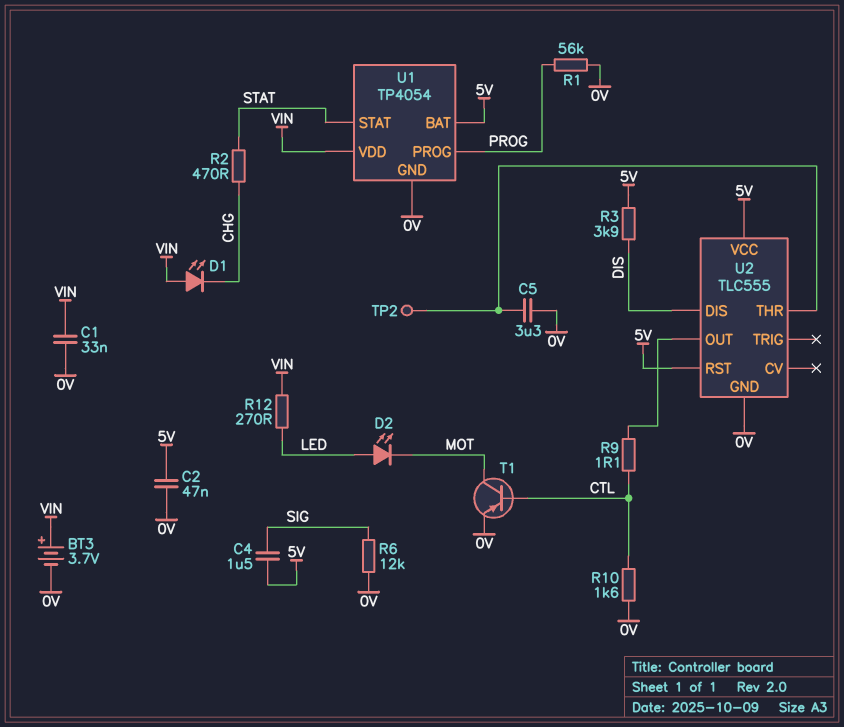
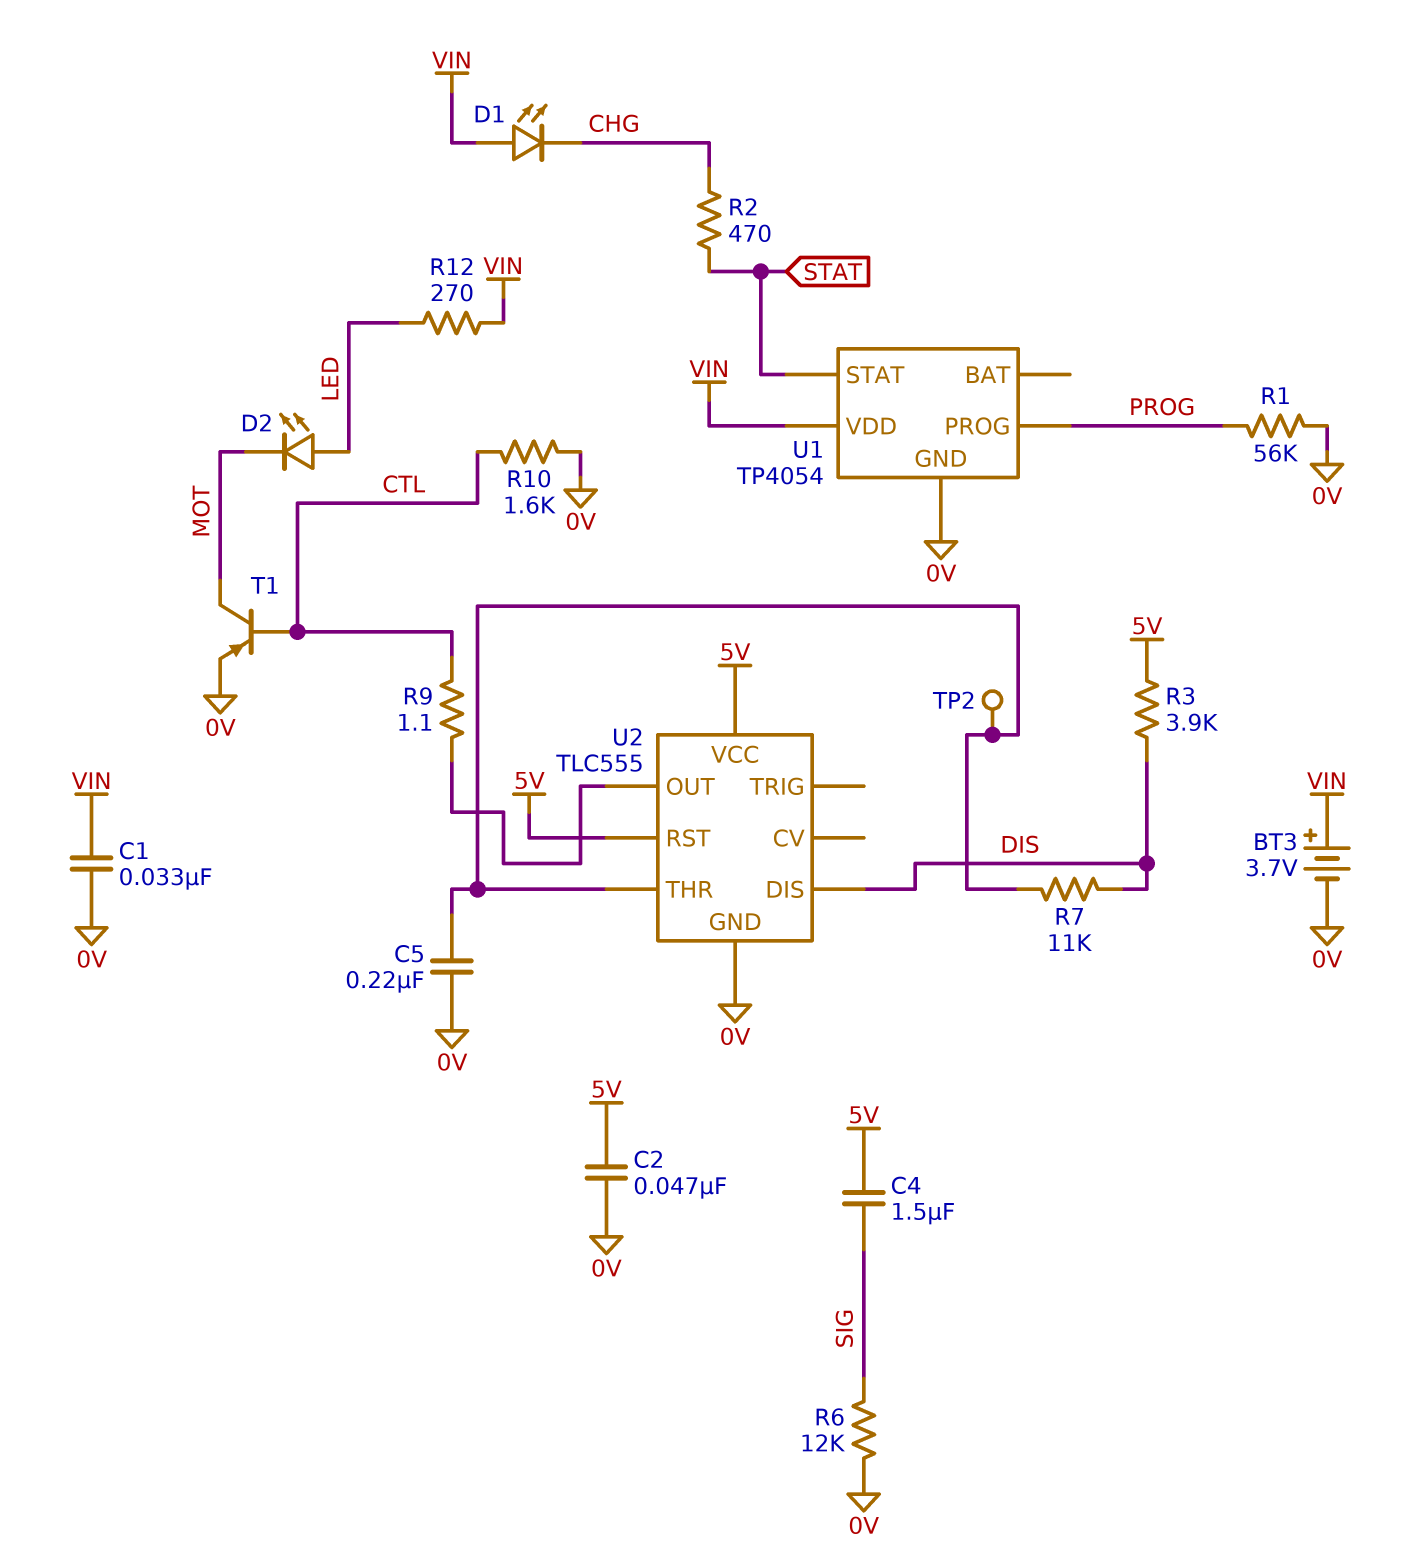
C5: 3.3uF (0V, U2/THR) -> 220nF (0V, U2/THR)
R7: none -> 11k (DIS, U2/THR)
U1 pin BAT: 5V -> none

